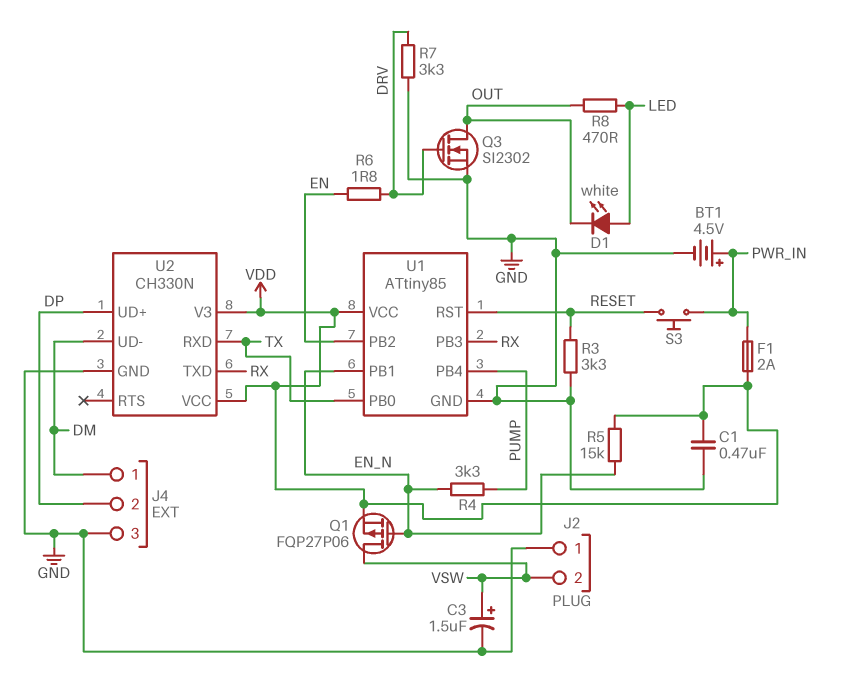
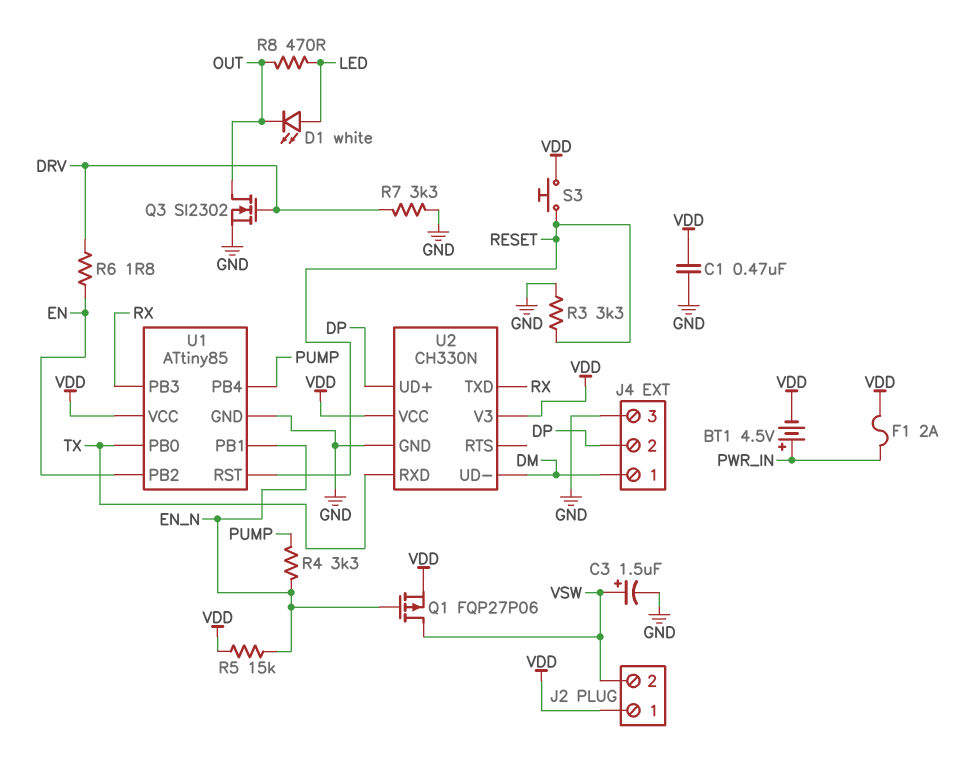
BT1: 4.5V (plus PWR_IN, minus GND) -> 4.5V (plus PWR_IN, minus VDD)
J2 pin 1: GND -> VDD
S3: button (PWR_IN, RESET) -> button (RESET, VDD)

